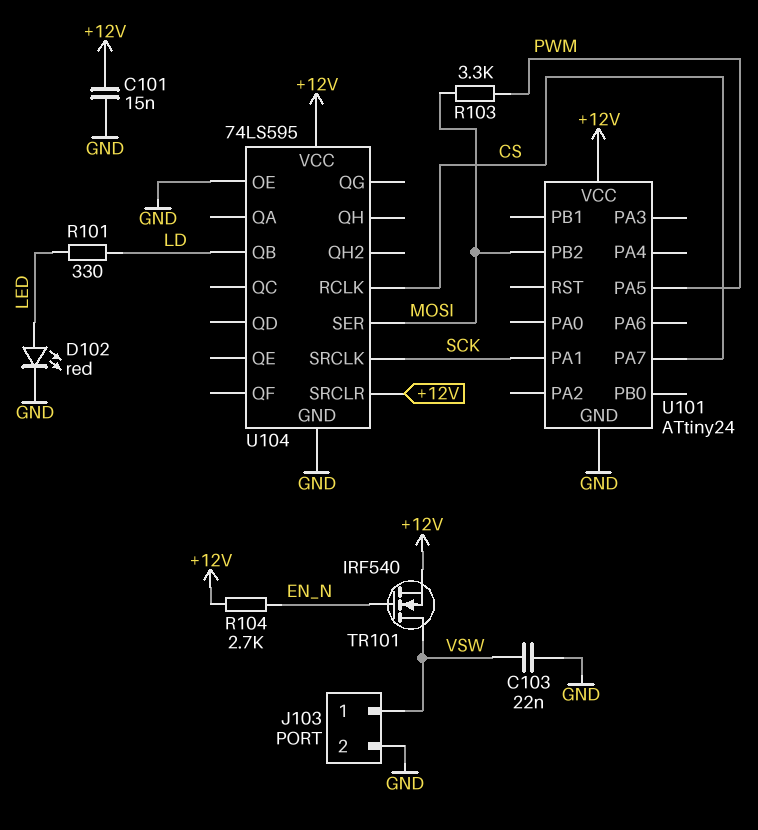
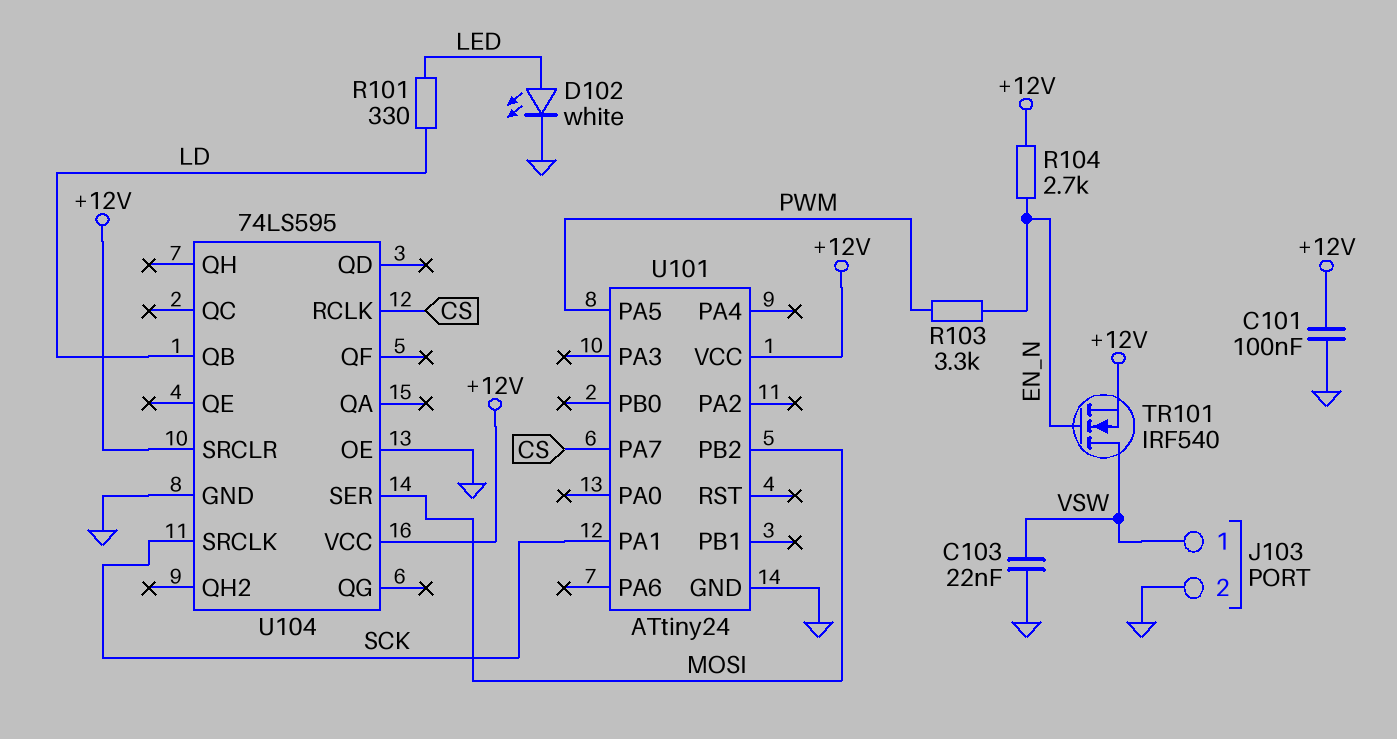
C101: 15nF (+12V, GND) -> 100nF (+12V, GND)
D102: LED red (A LED, K GND) -> LED white (A LED, K GND)
R103: 3.3k (MOSI, PWM) -> 3.3k (EN_N, PWM)

